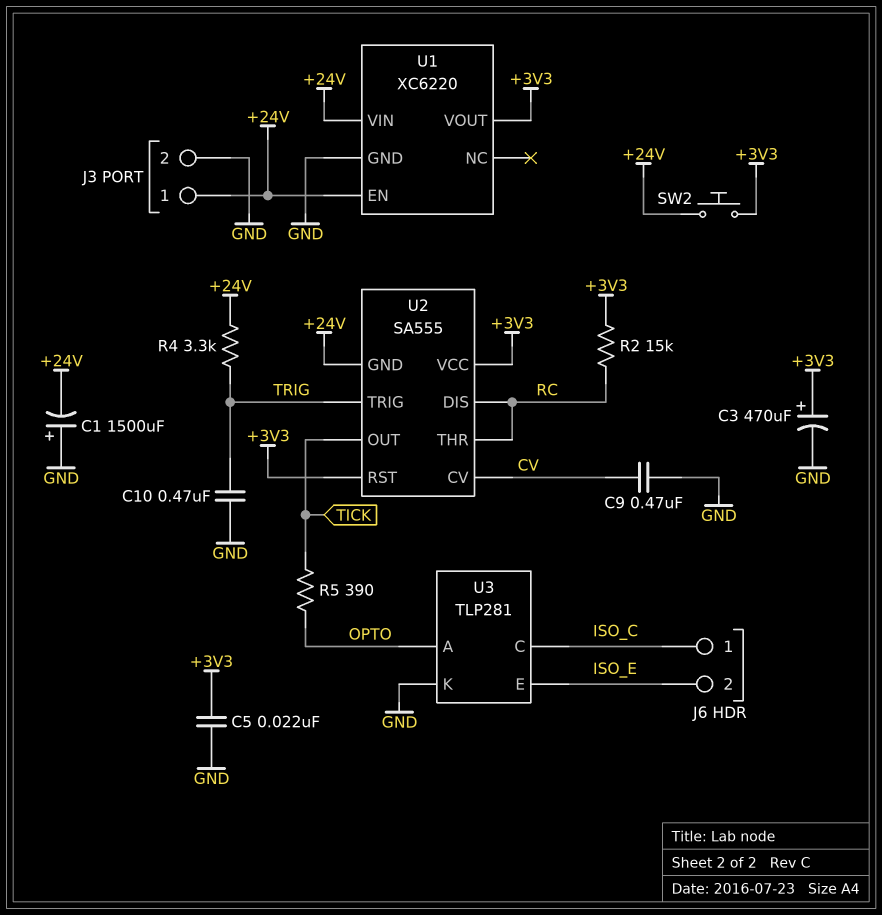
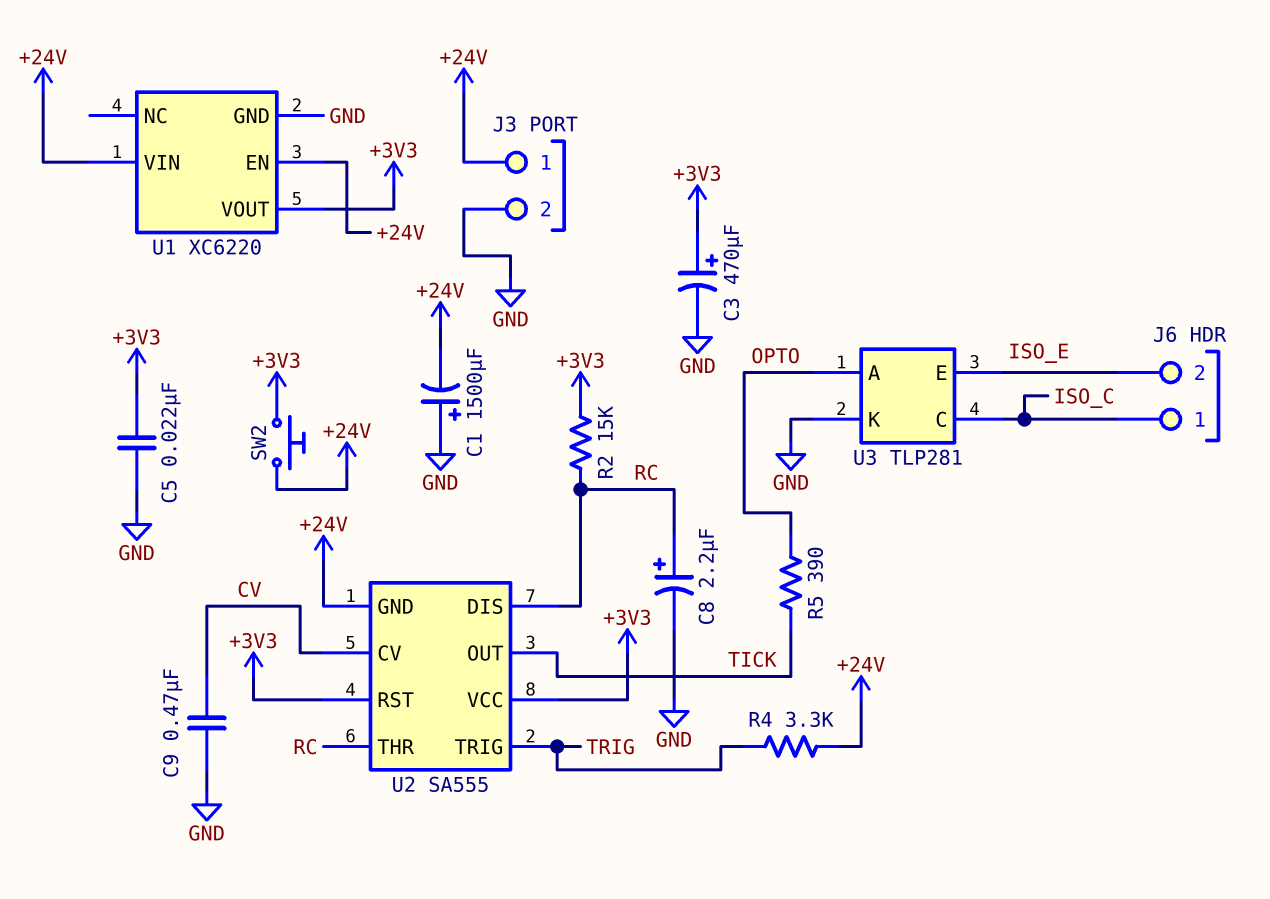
C8: none -> 2.2uF (plus RC, minus GND)
C10: 470nF (GND, TRIG) -> none

